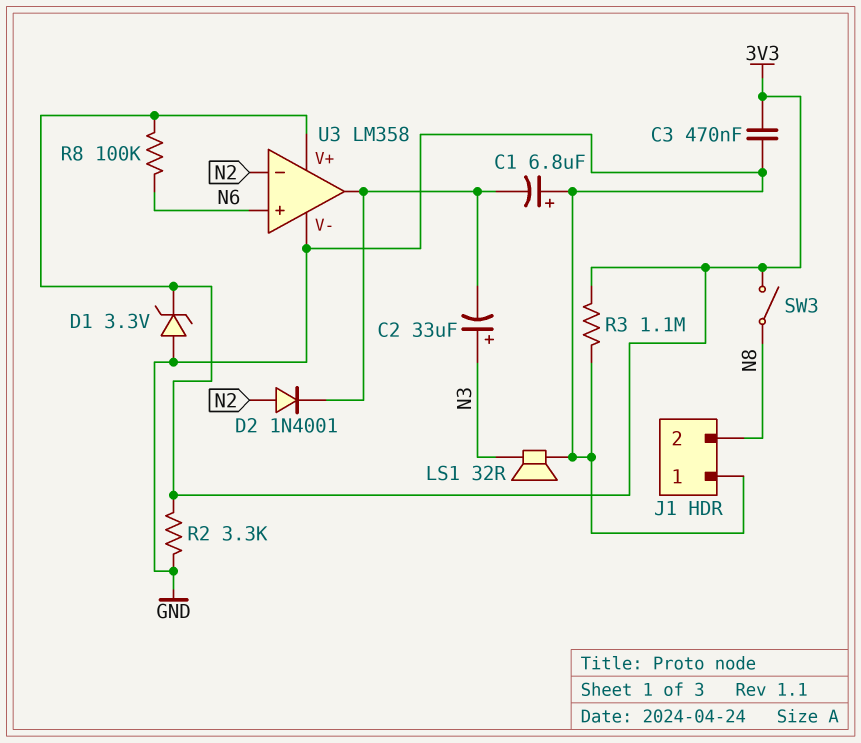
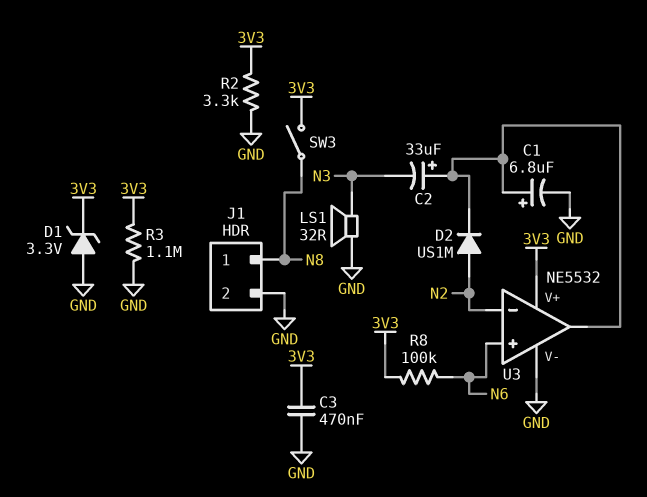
C1: 6.8uF (plus GND, minus U3/out) -> 6.8uF (plus U3/out, minus GND)
C2: 33uF (plus N3, minus U3/out) -> 33uF (plus U3/out, minus N3)
D2: diode 1N4001 (A N2, K U3/out) -> diode US1M (A N2, K U3/out)
J1 pin 1: GND -> N8
J1 pin 2: N8 -> GND
U3: LM358 -> NE5532

